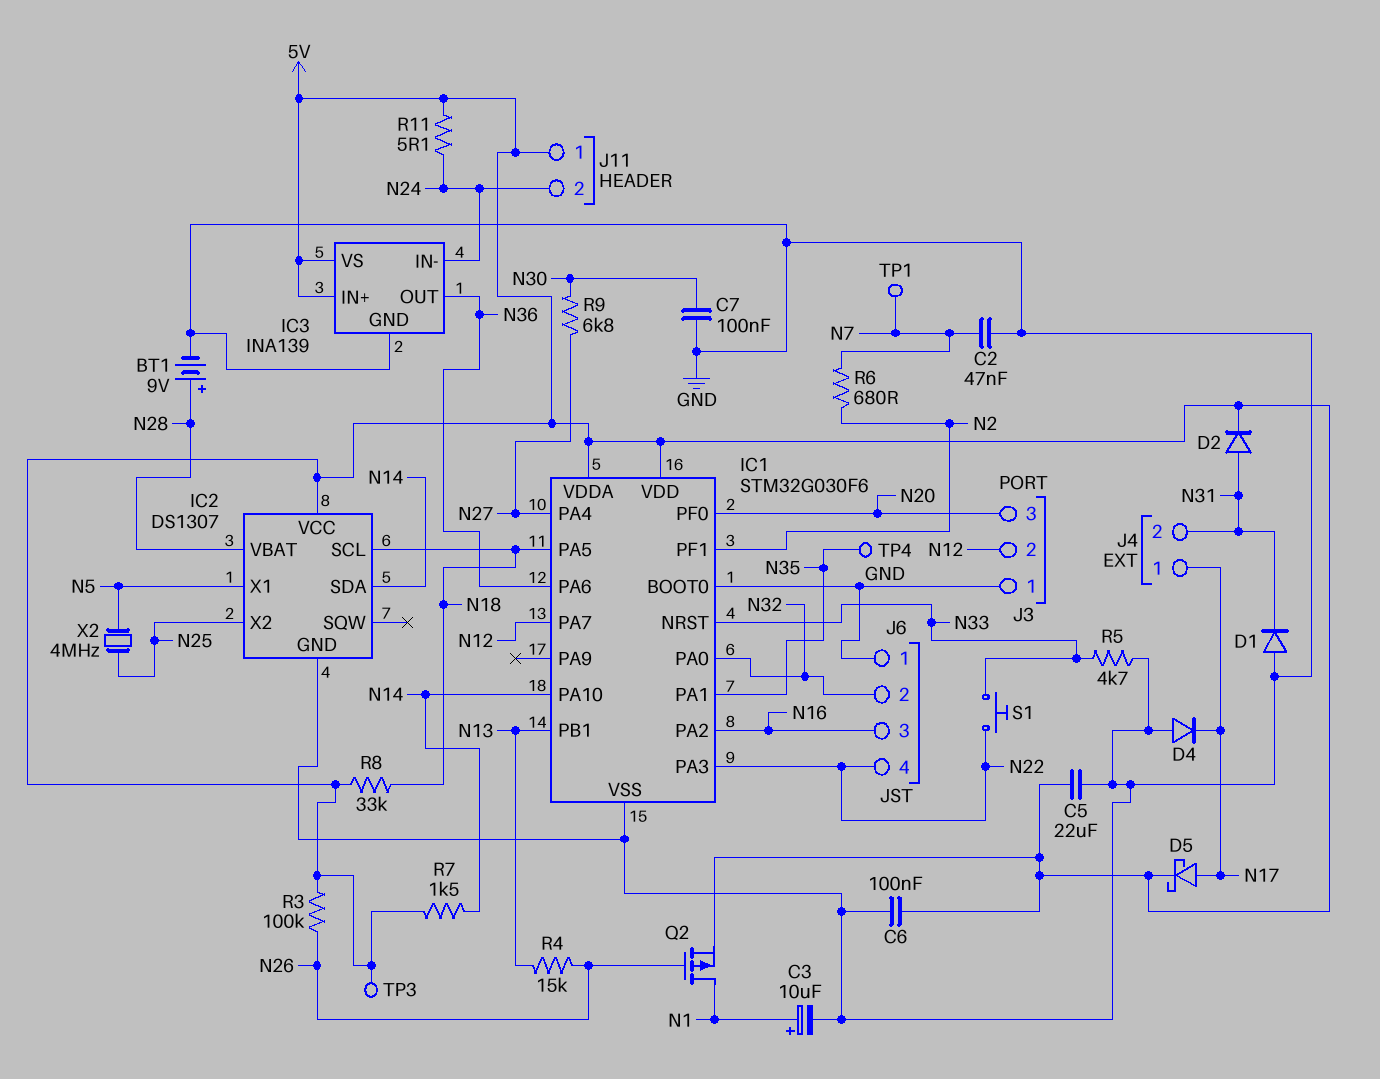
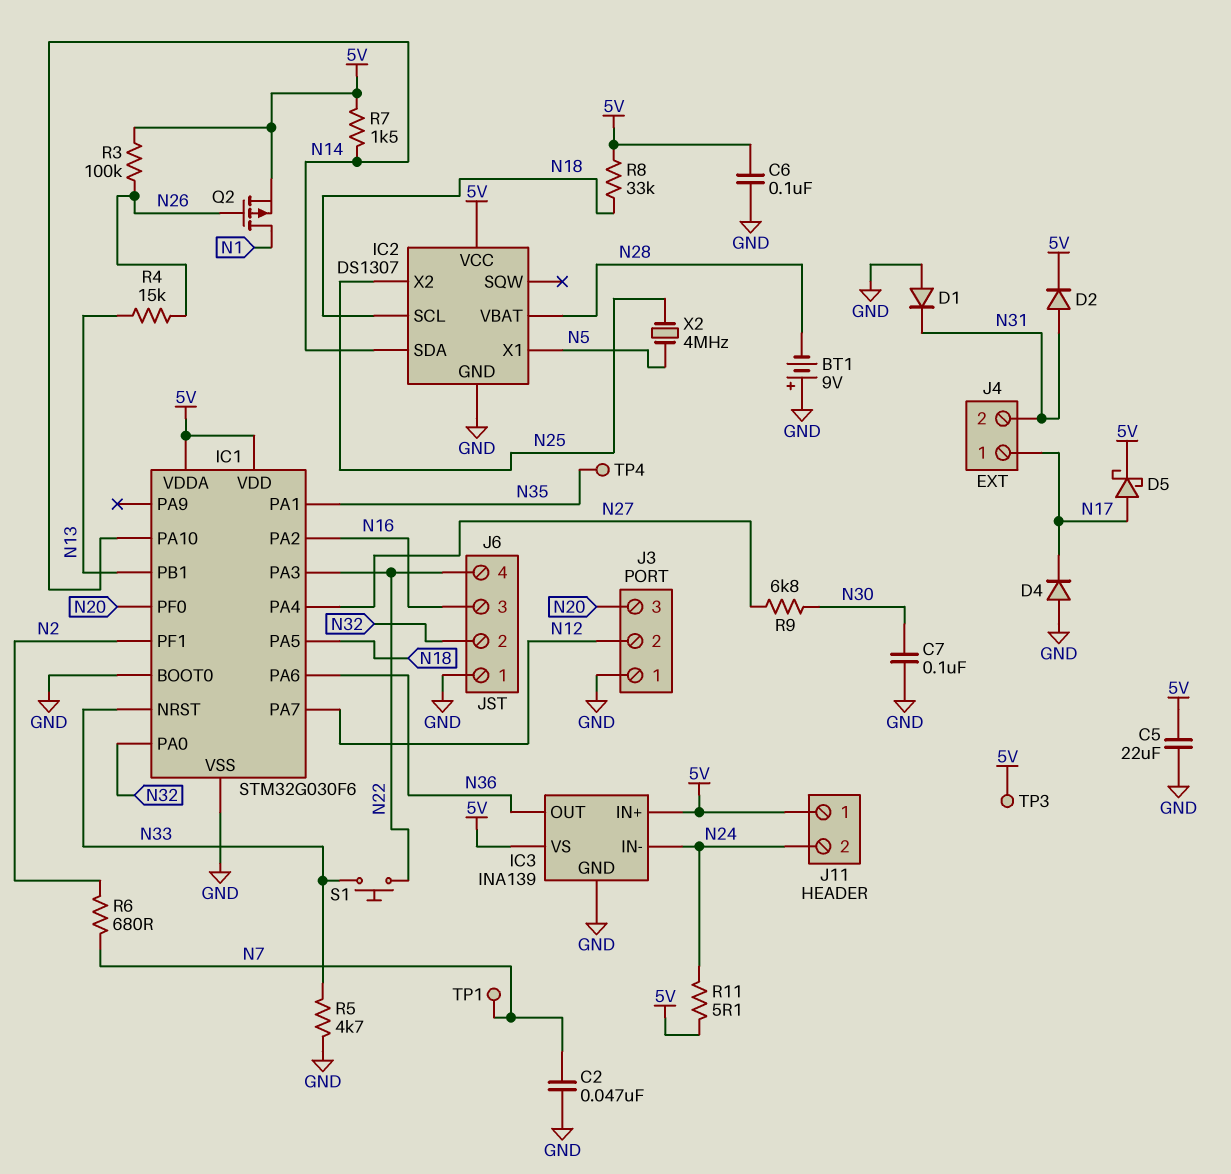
BT1: 9V (plus N28, minus GND) -> 9V (plus GND, minus N28)
C3: 10uF (plus N1, minus GND) -> none

